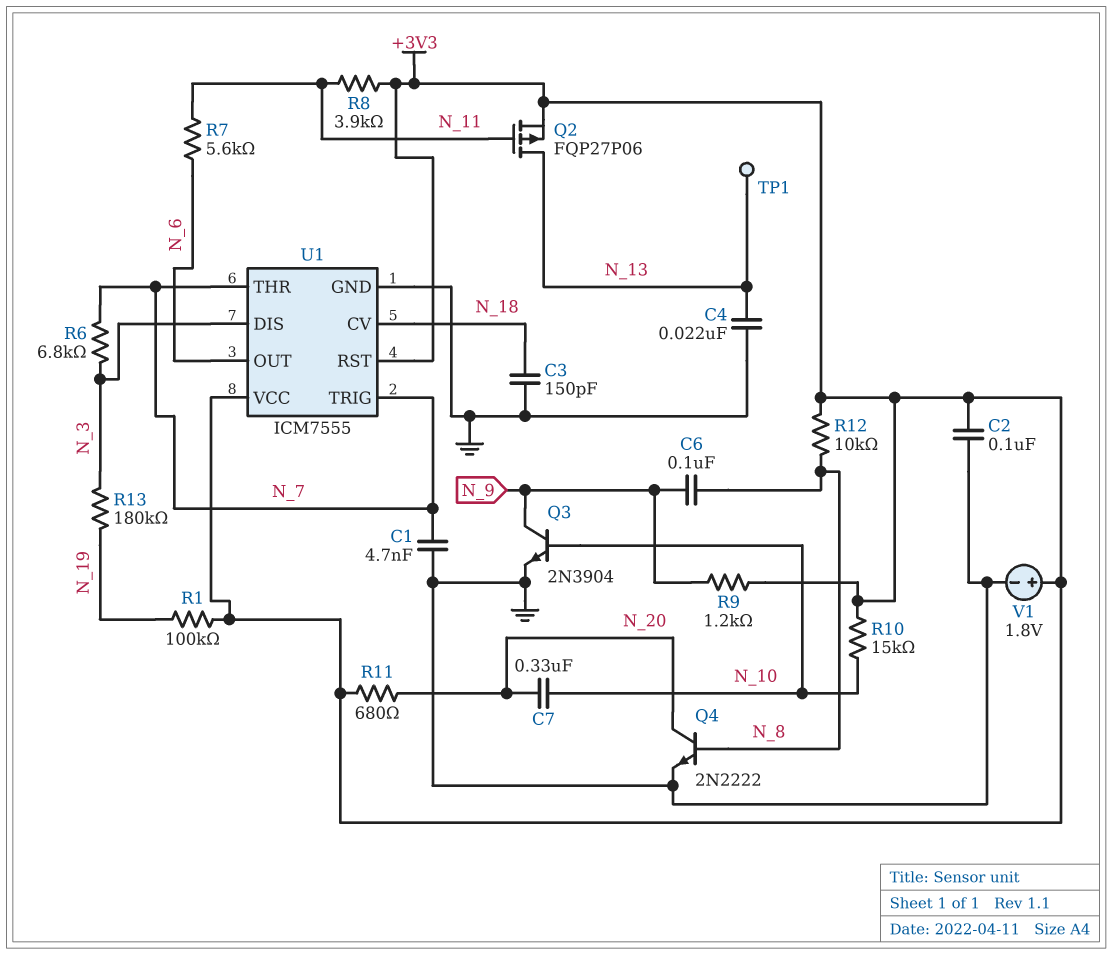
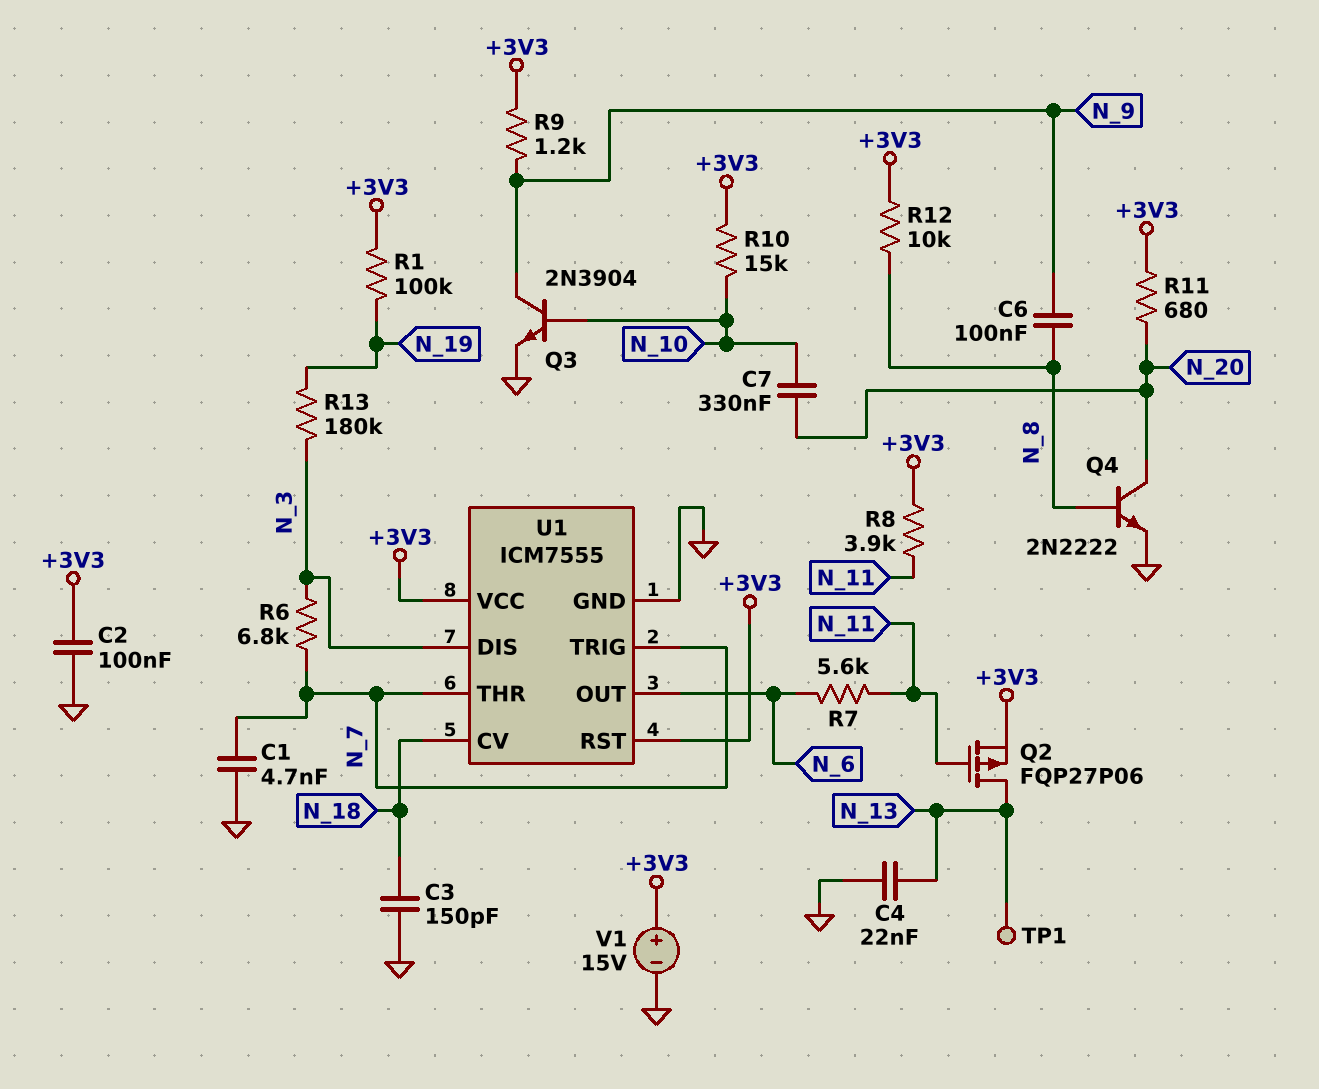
V1: 1.8V (plus +3V3, minus GND) -> 15V (plus +3V3, minus GND)

